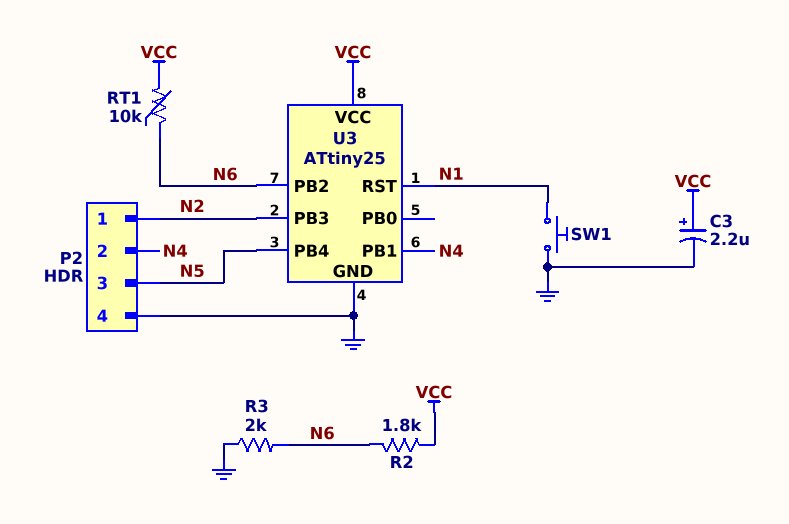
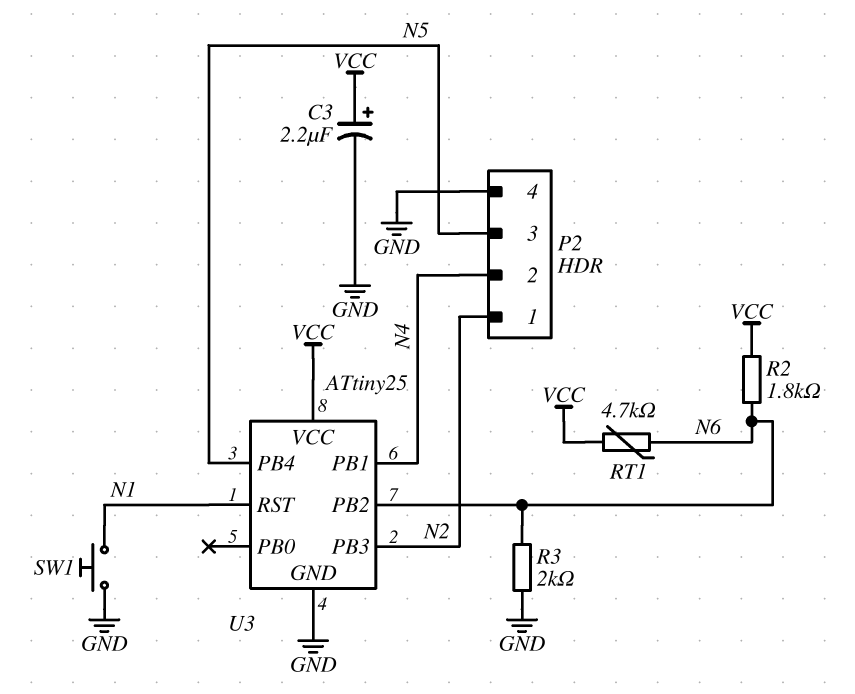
RT1: 10k (N6, VCC) -> 4.7k (N6, VCC)

